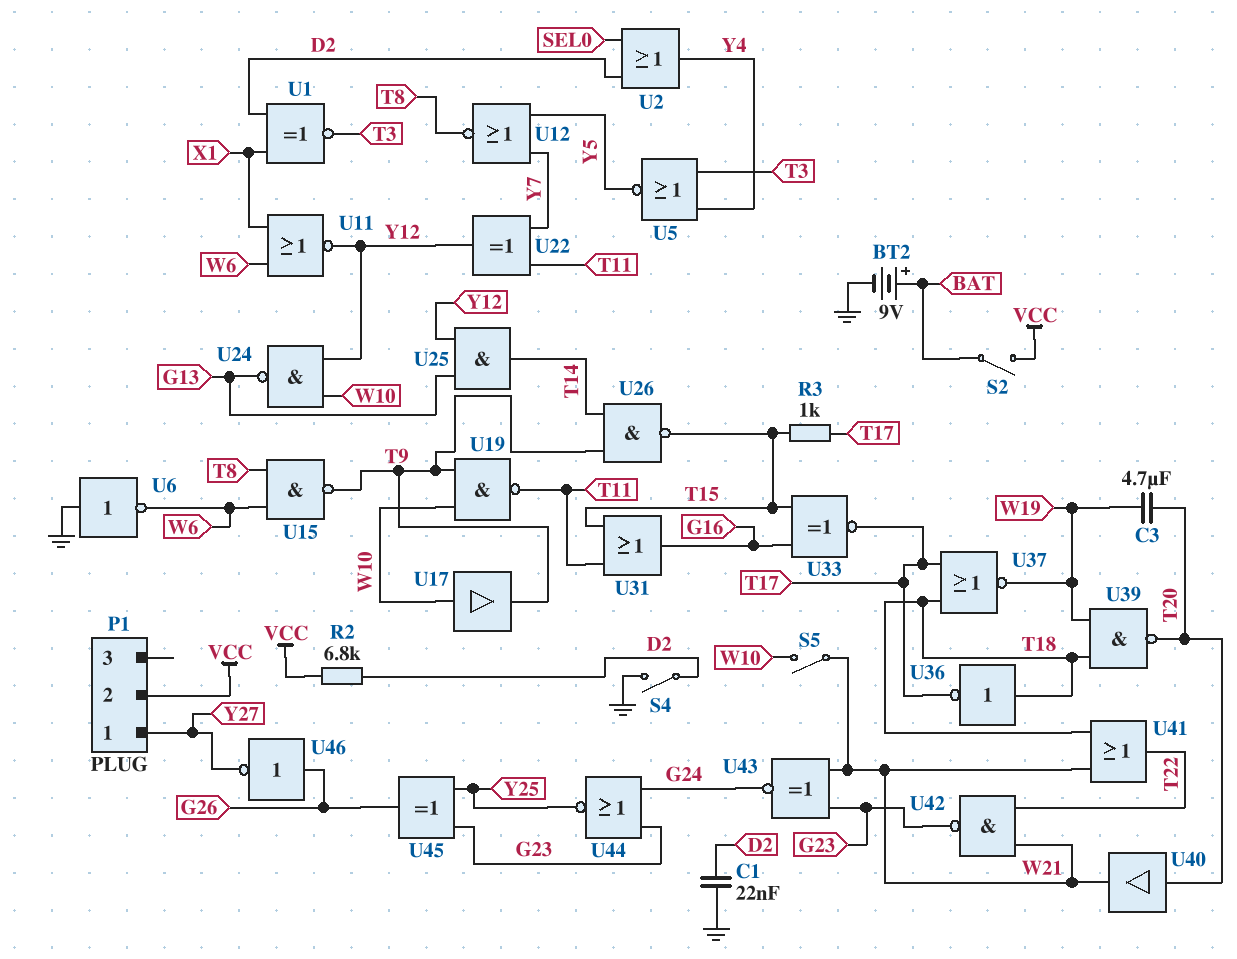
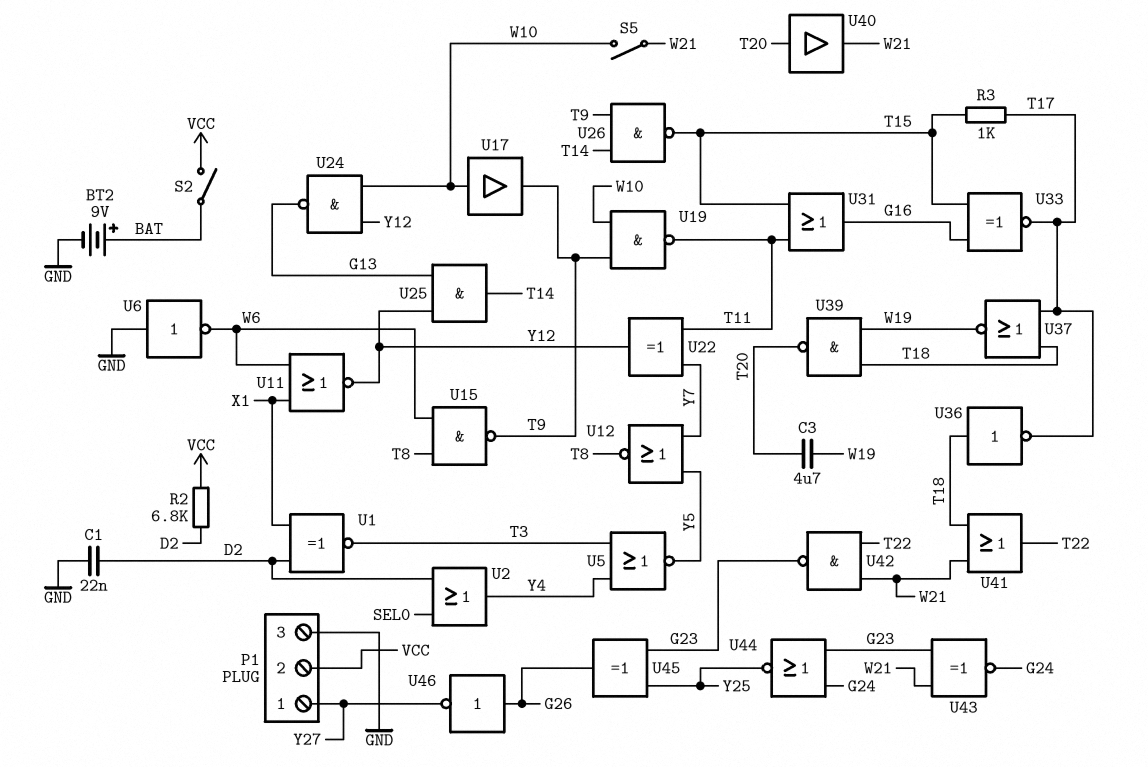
P1 pin 3: none -> GND
S4: switch (D2, GND) -> none

